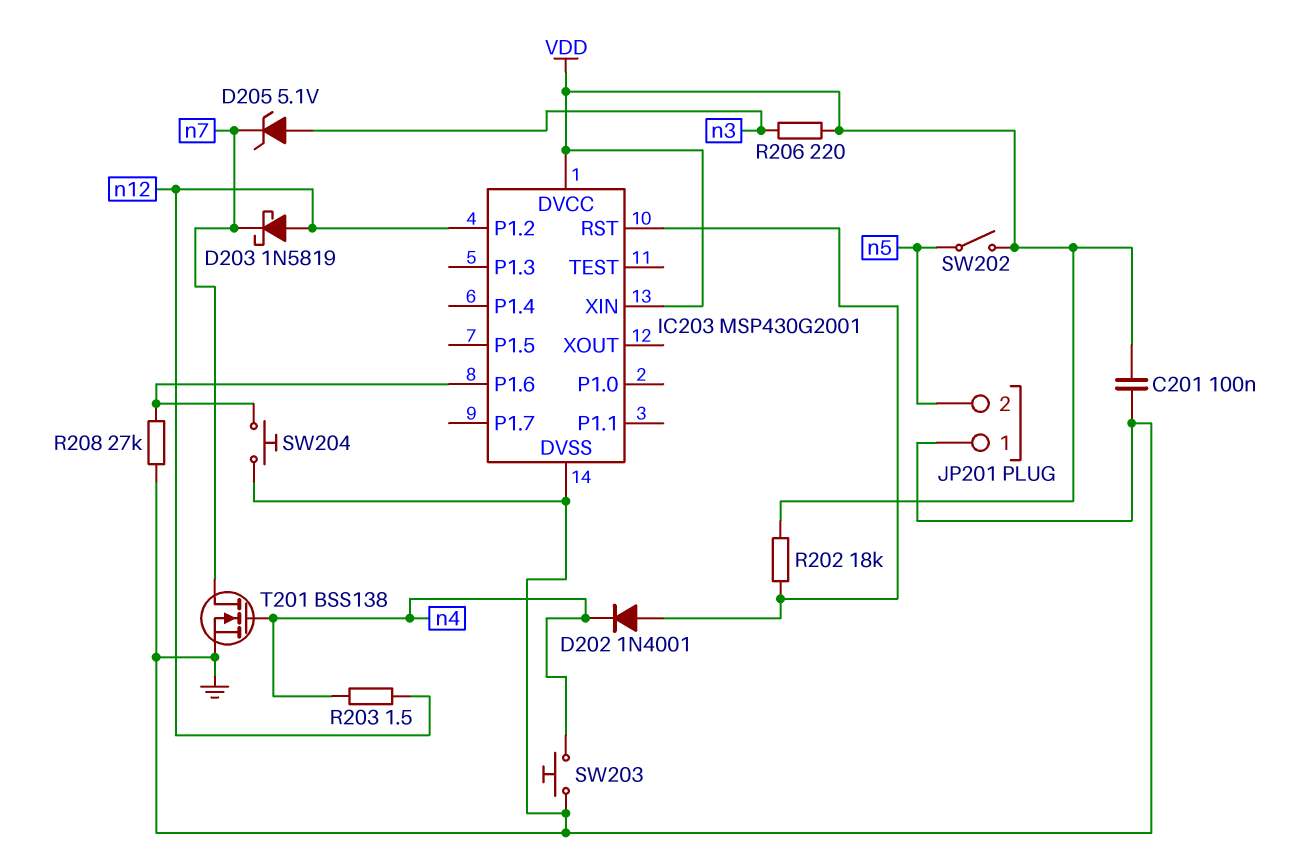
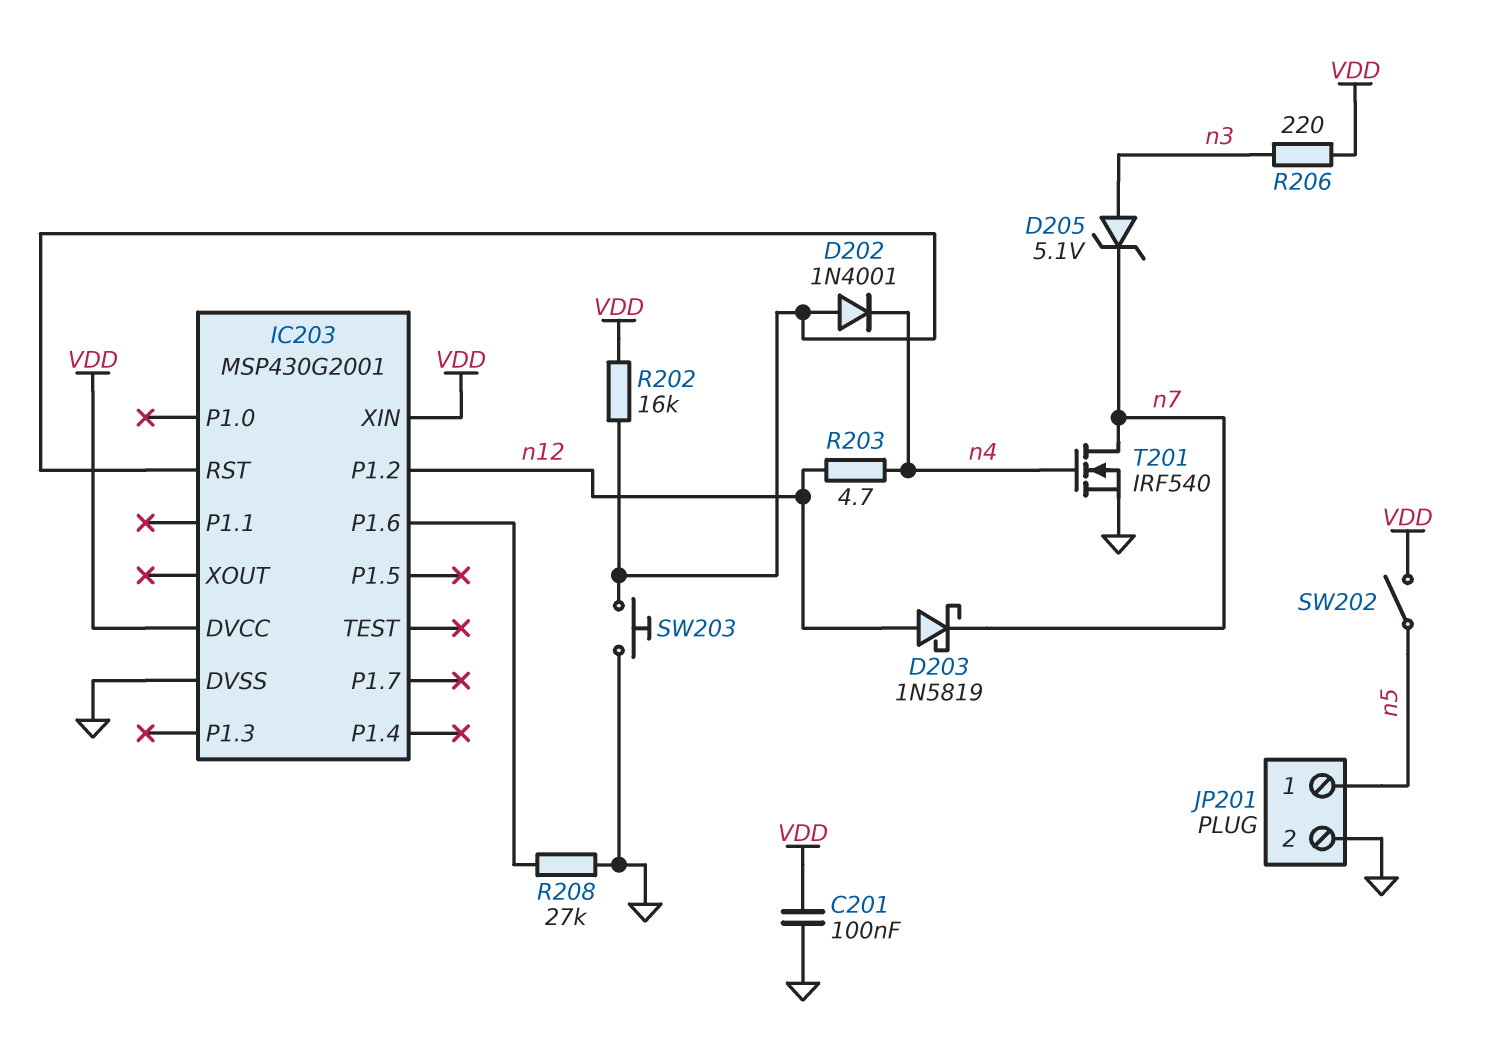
JP201 pin 1: GND -> n5
JP201 pin 2: n5 -> GND
R202: 18k (IC203/RST, VDD) -> 16k (IC203/RST, VDD)
R203: 1.5 (n4, n12) -> 4.7 (n4, n12)
SW203: button (GND, n4) -> button (GND, IC203/RST)
SW204: button (GND, IC203/P1.6) -> none
T201: NMOS BSS138 (G n4, D n7, S GND) -> NMOS IRF540 (G n4, D n7, S GND)

